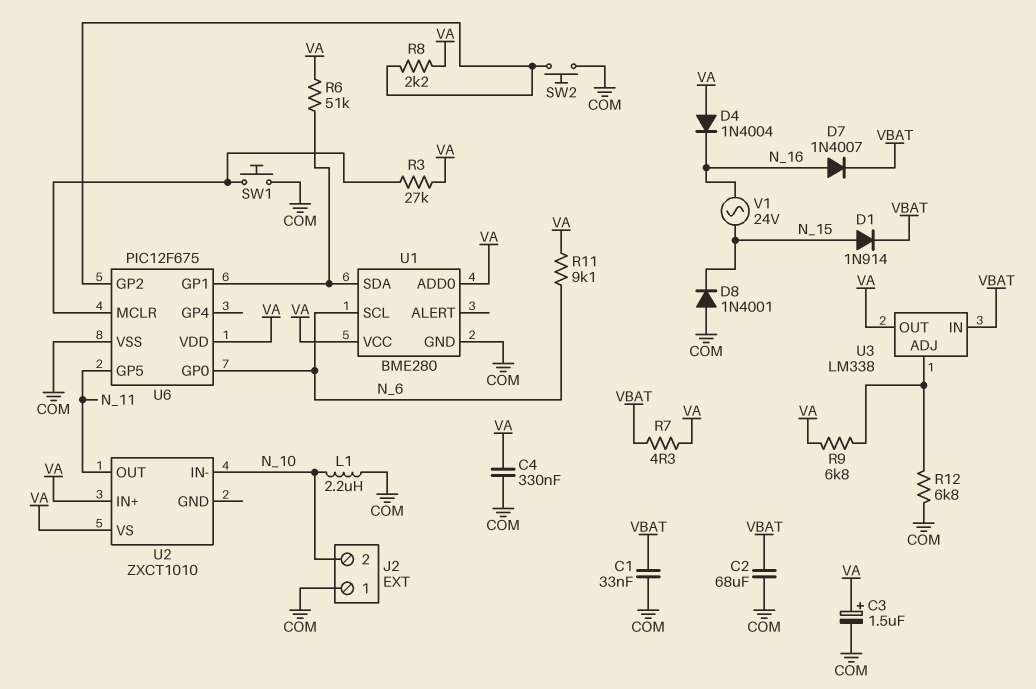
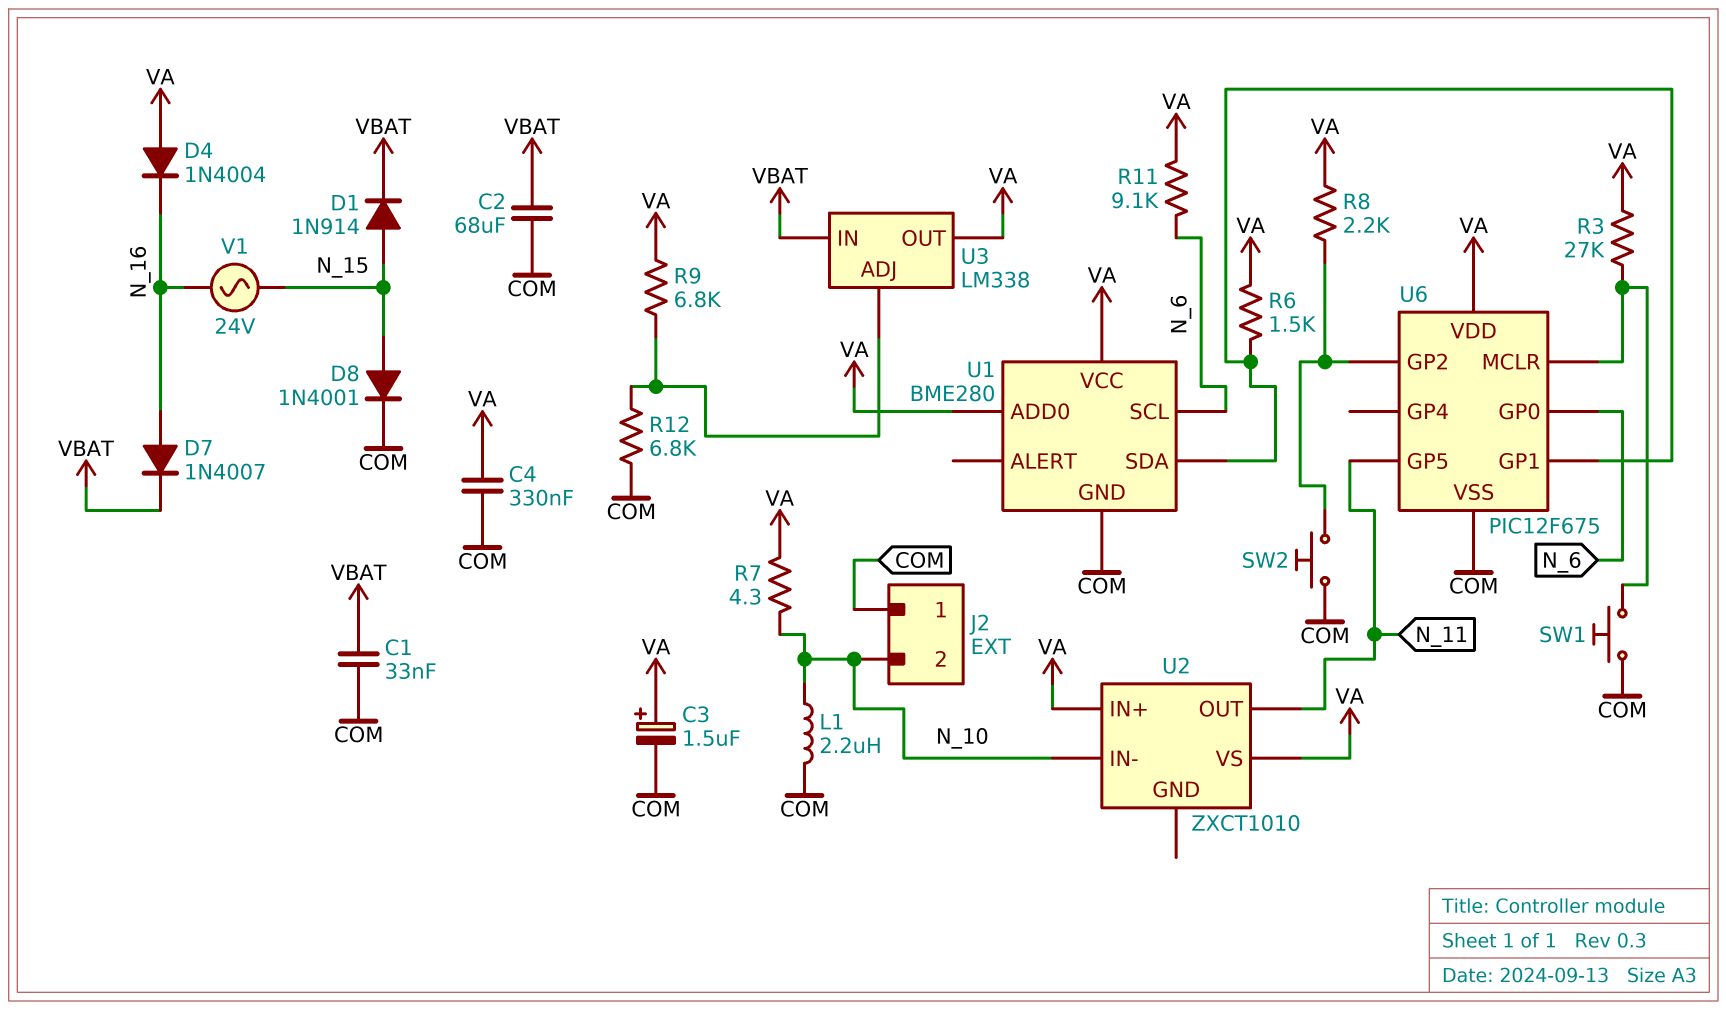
D8: diode 1N4001 (A COM, K N_15) -> diode 1N4001 (A N_15, K COM)
R6: 51k (U1/SDA, VA) -> 1.5k (U1/SDA, VA)
R7: 4.3 (VA, VBAT) -> 4.3 (N_10, VA)

